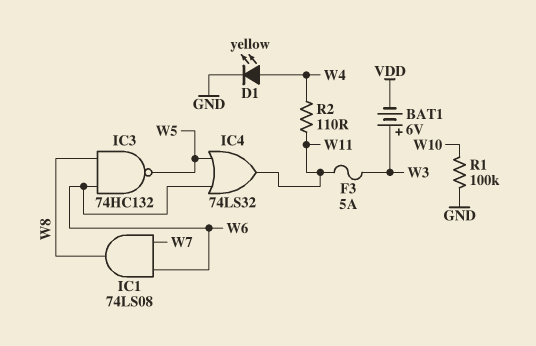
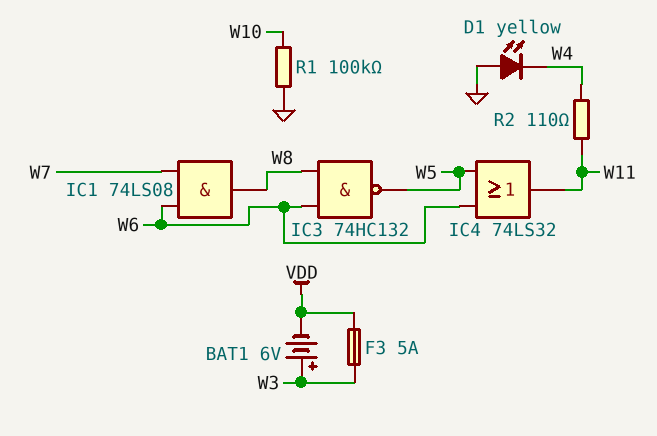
D1: LED yellow (A W4, K GND) -> LED yellow (A GND, K W4)
F3: 5A (W3, W11) -> 5A (VDD, W3)

